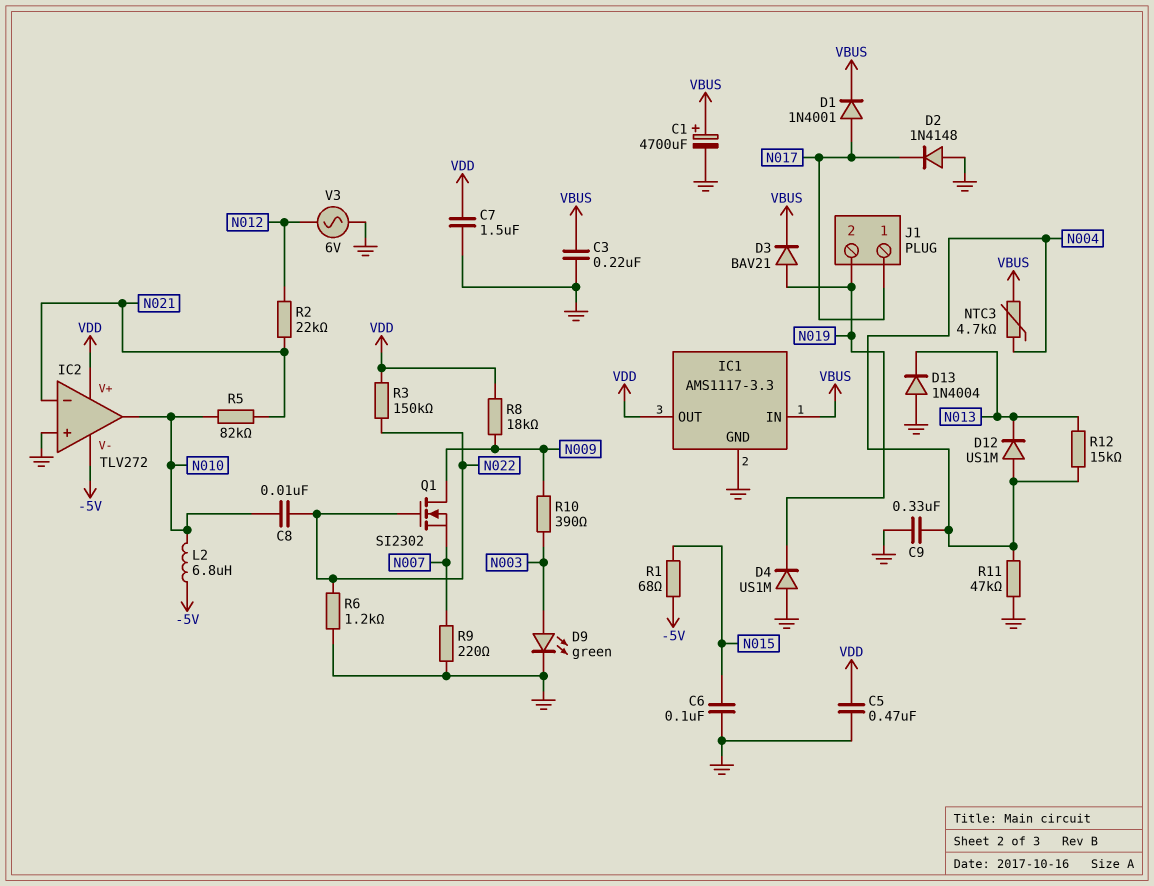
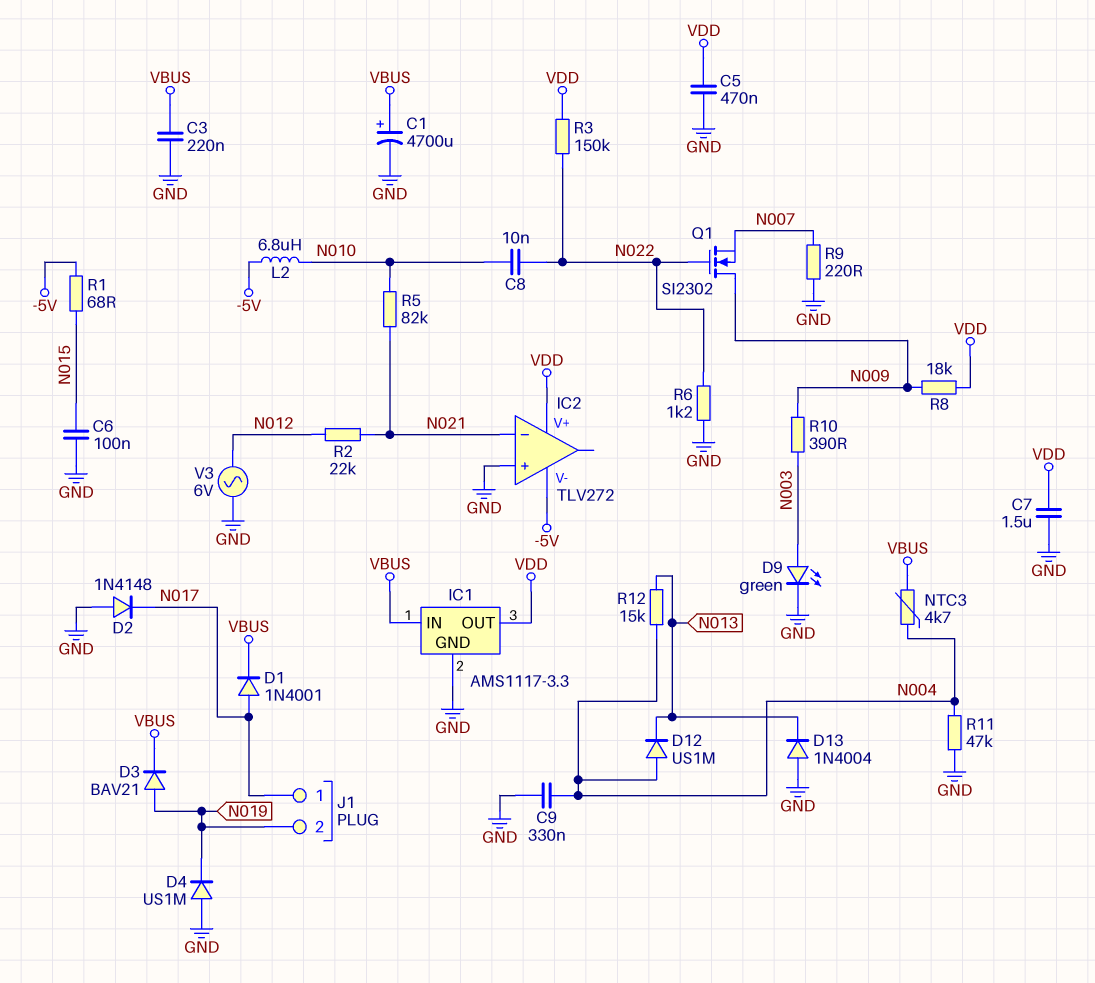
IC2 pin out: N010 -> none

